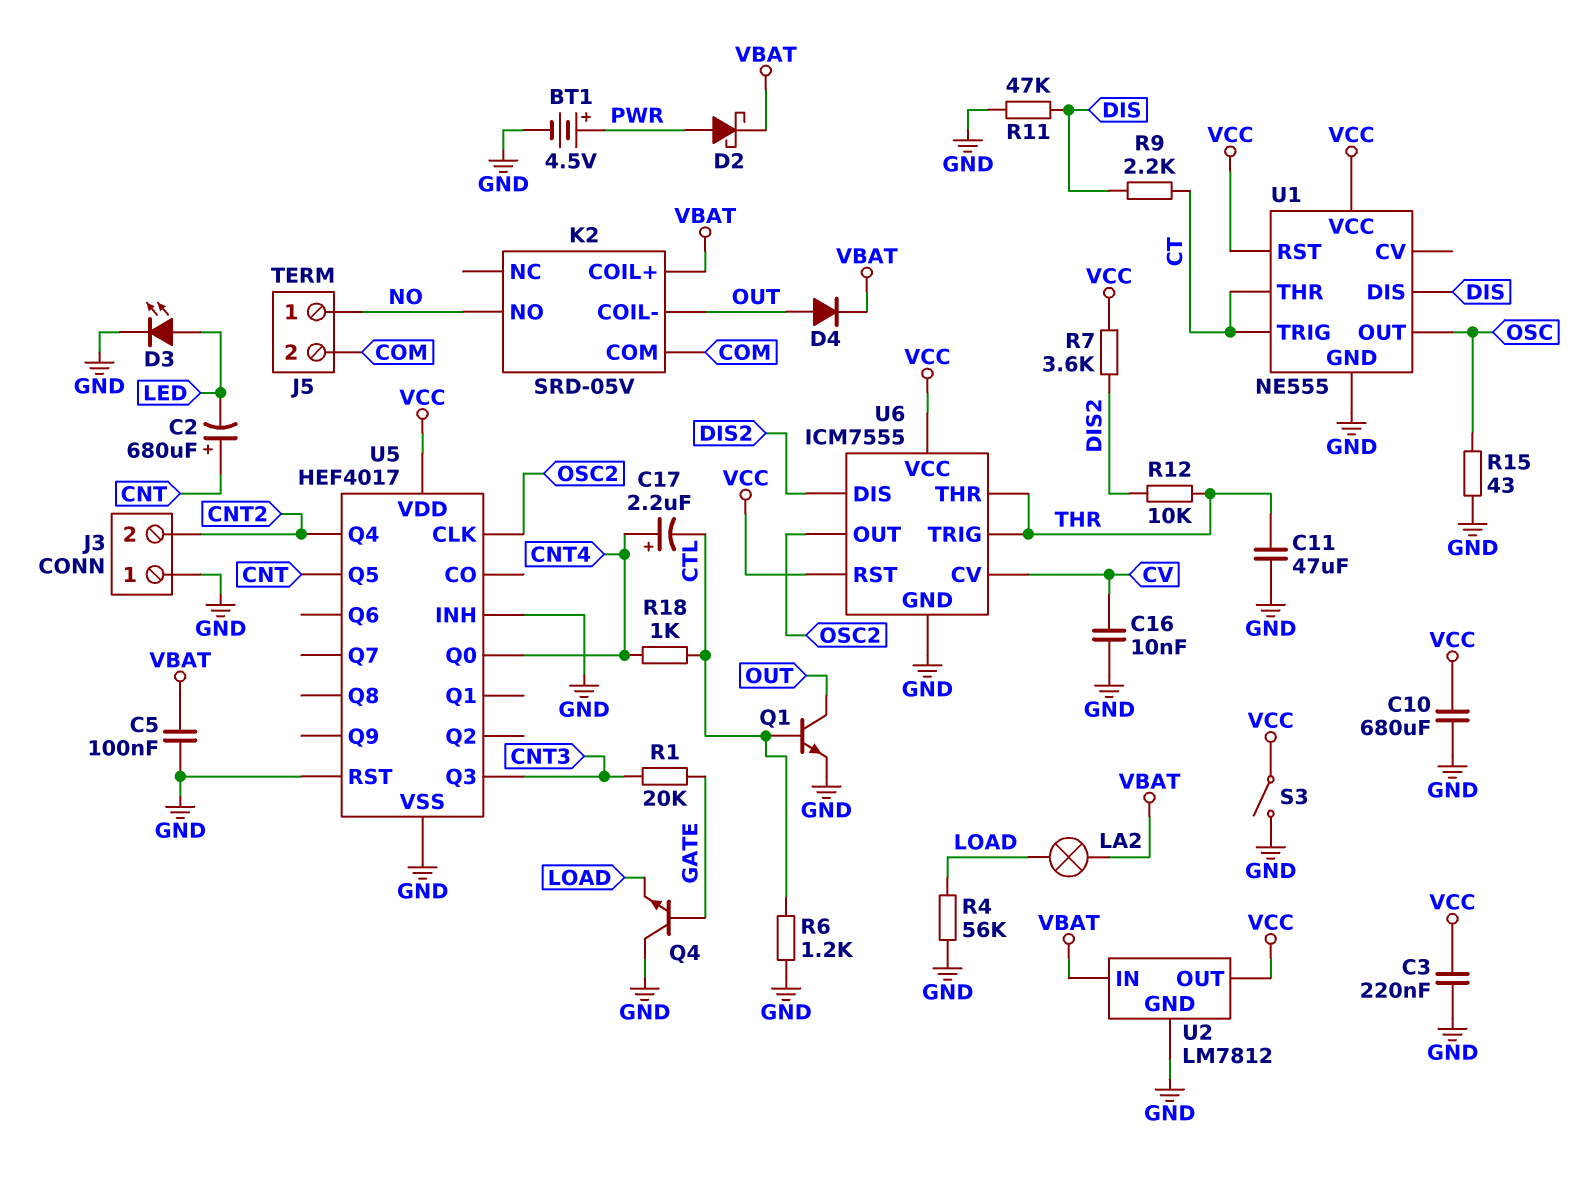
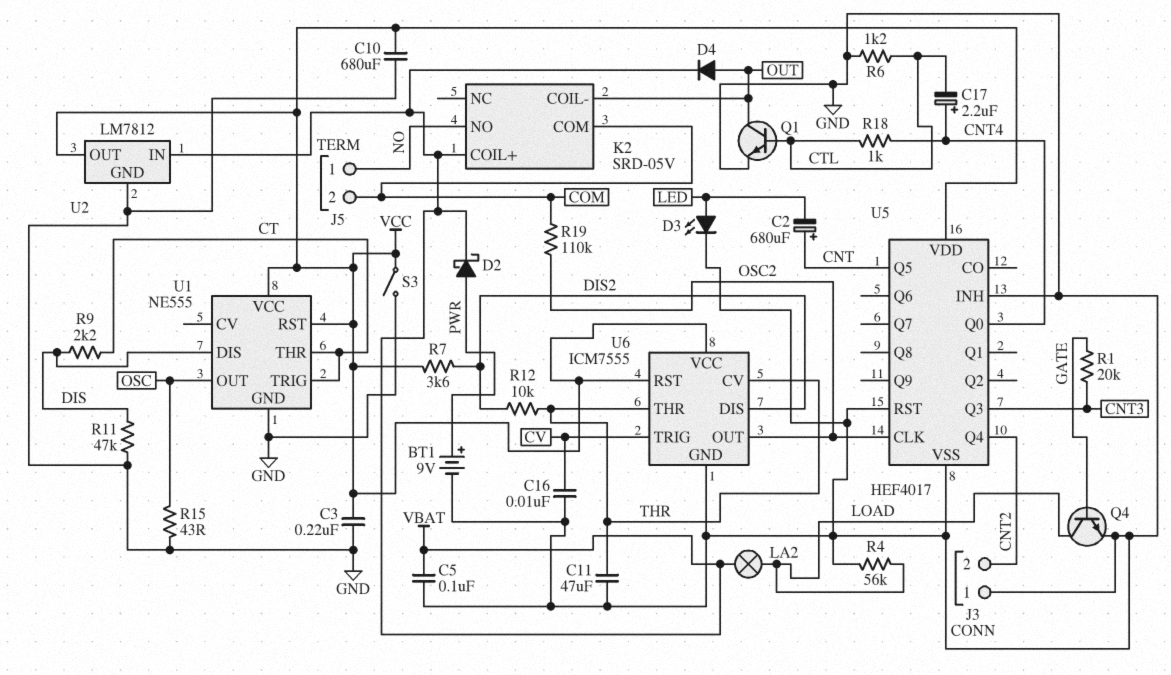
BT1: 4.5V (plus PWR, minus GND) -> 9V (plus PWR, minus GND)
Q4: NPN (B GATE, C GND, E LOAD) -> NPN (B GATE, C LOAD, E GND)
R19: none -> 110k (COM, OSC2)
U6 pin CV: CV -> THR
U6 pin TRIG: THR -> CV

